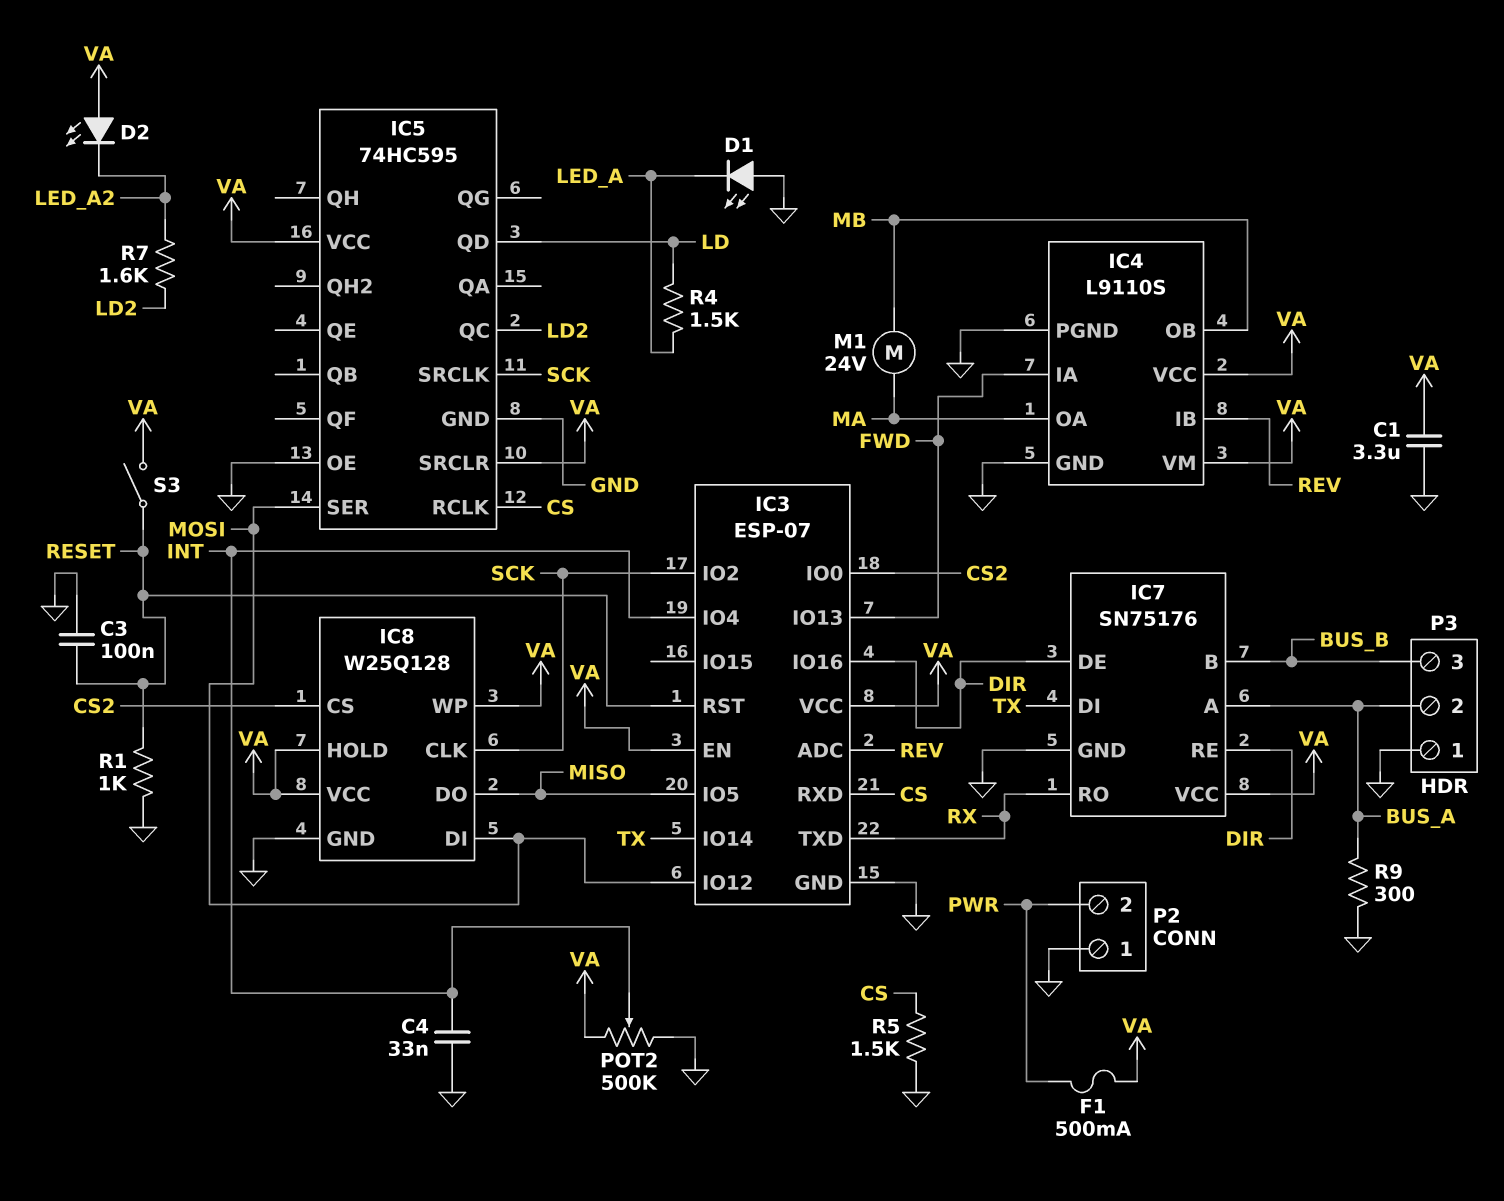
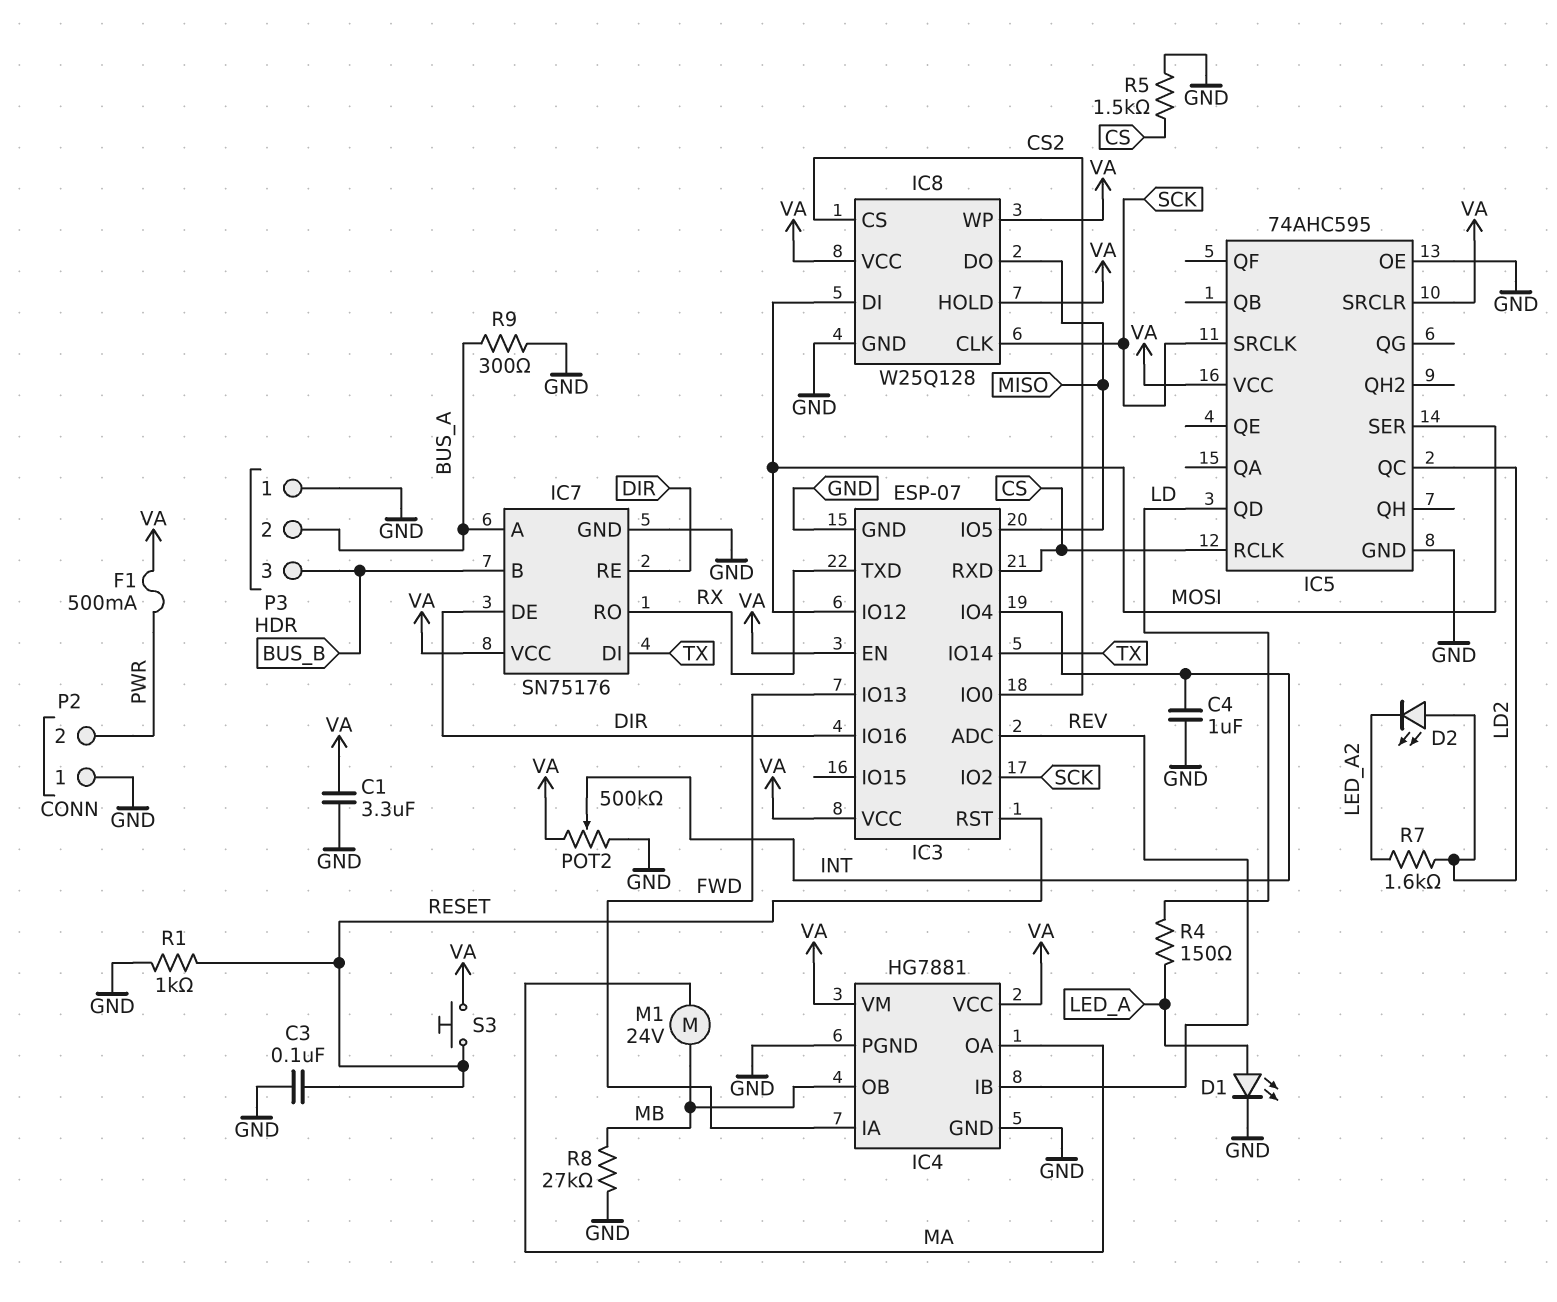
C4: 33nF (GND, INT) -> 1uF (GND, INT)
D1: LED (A GND, K LED_A) -> LED (A LED_A, K GND)
D2: LED (A VA, K LED_A2) -> LED (A LD2, K LED_A2)
IC4: L9110S -> HG7881
IC5: 74HC595 -> 74AHC595
R4: 1.5k (LD, LED_A) -> 150 (LD, LED_A)
R8: none -> 27k (GND, MB)
S3: switch (RESET, VA) -> button (RESET, VA)

